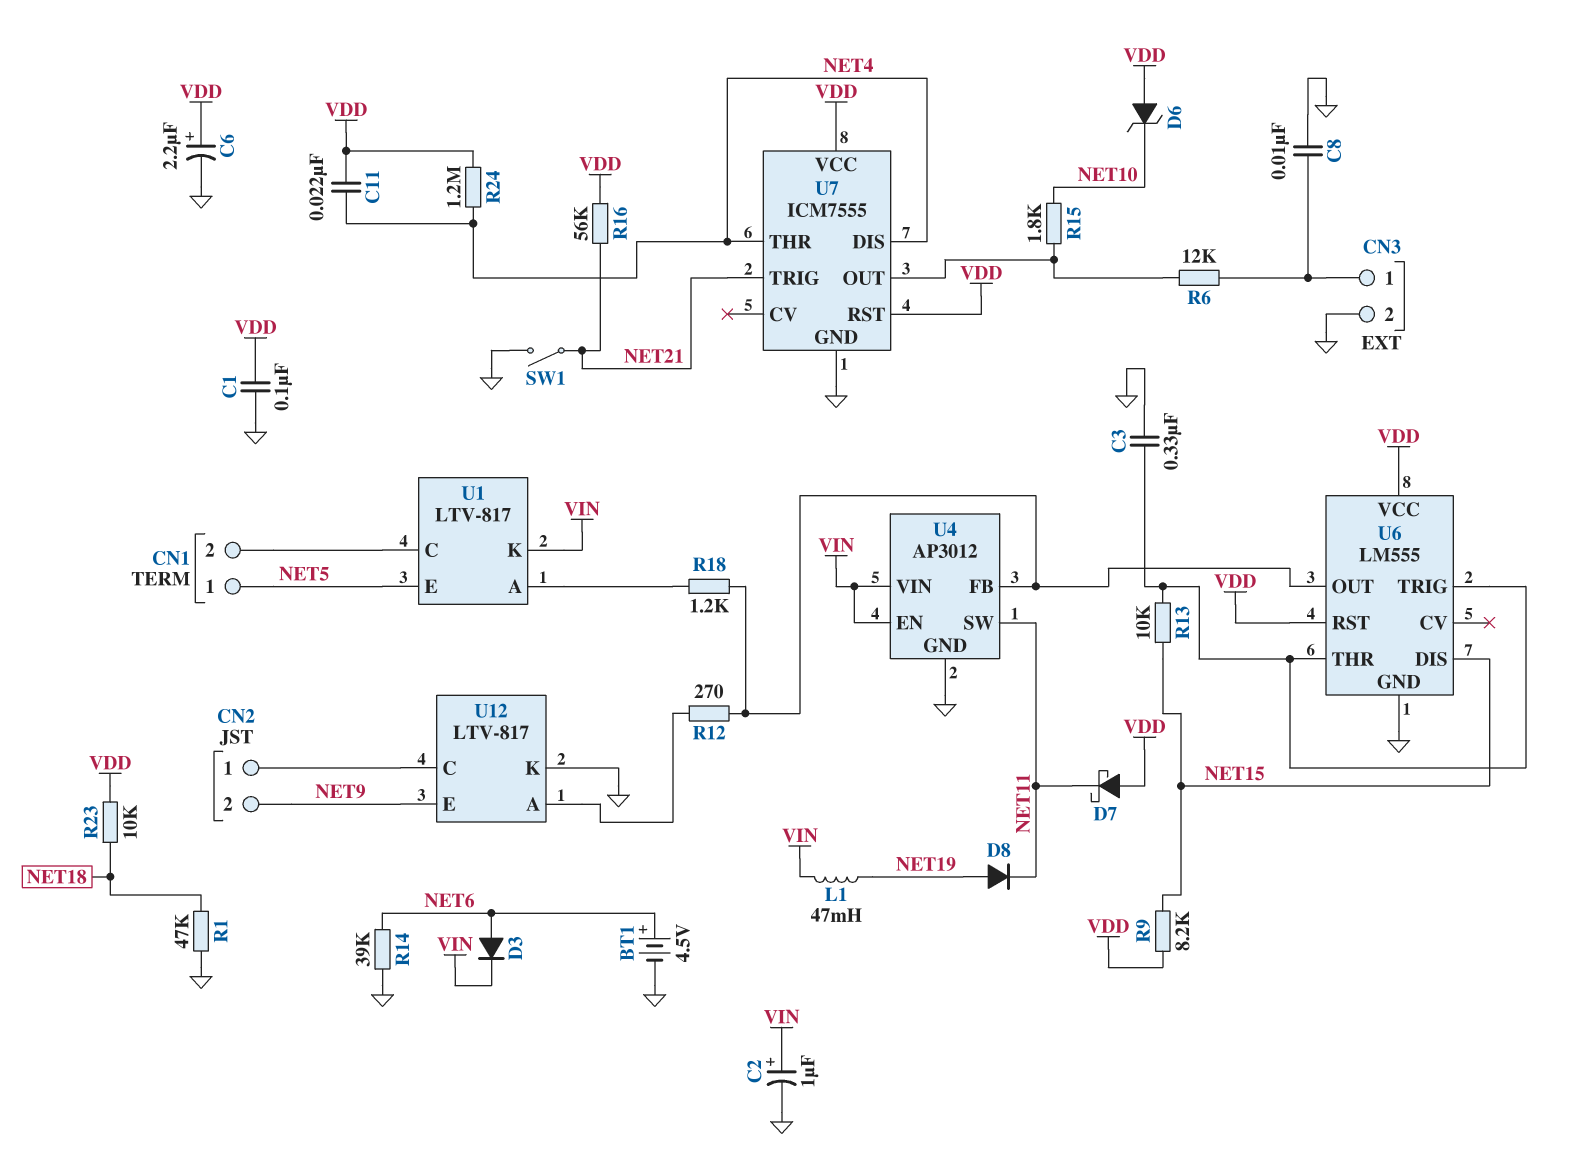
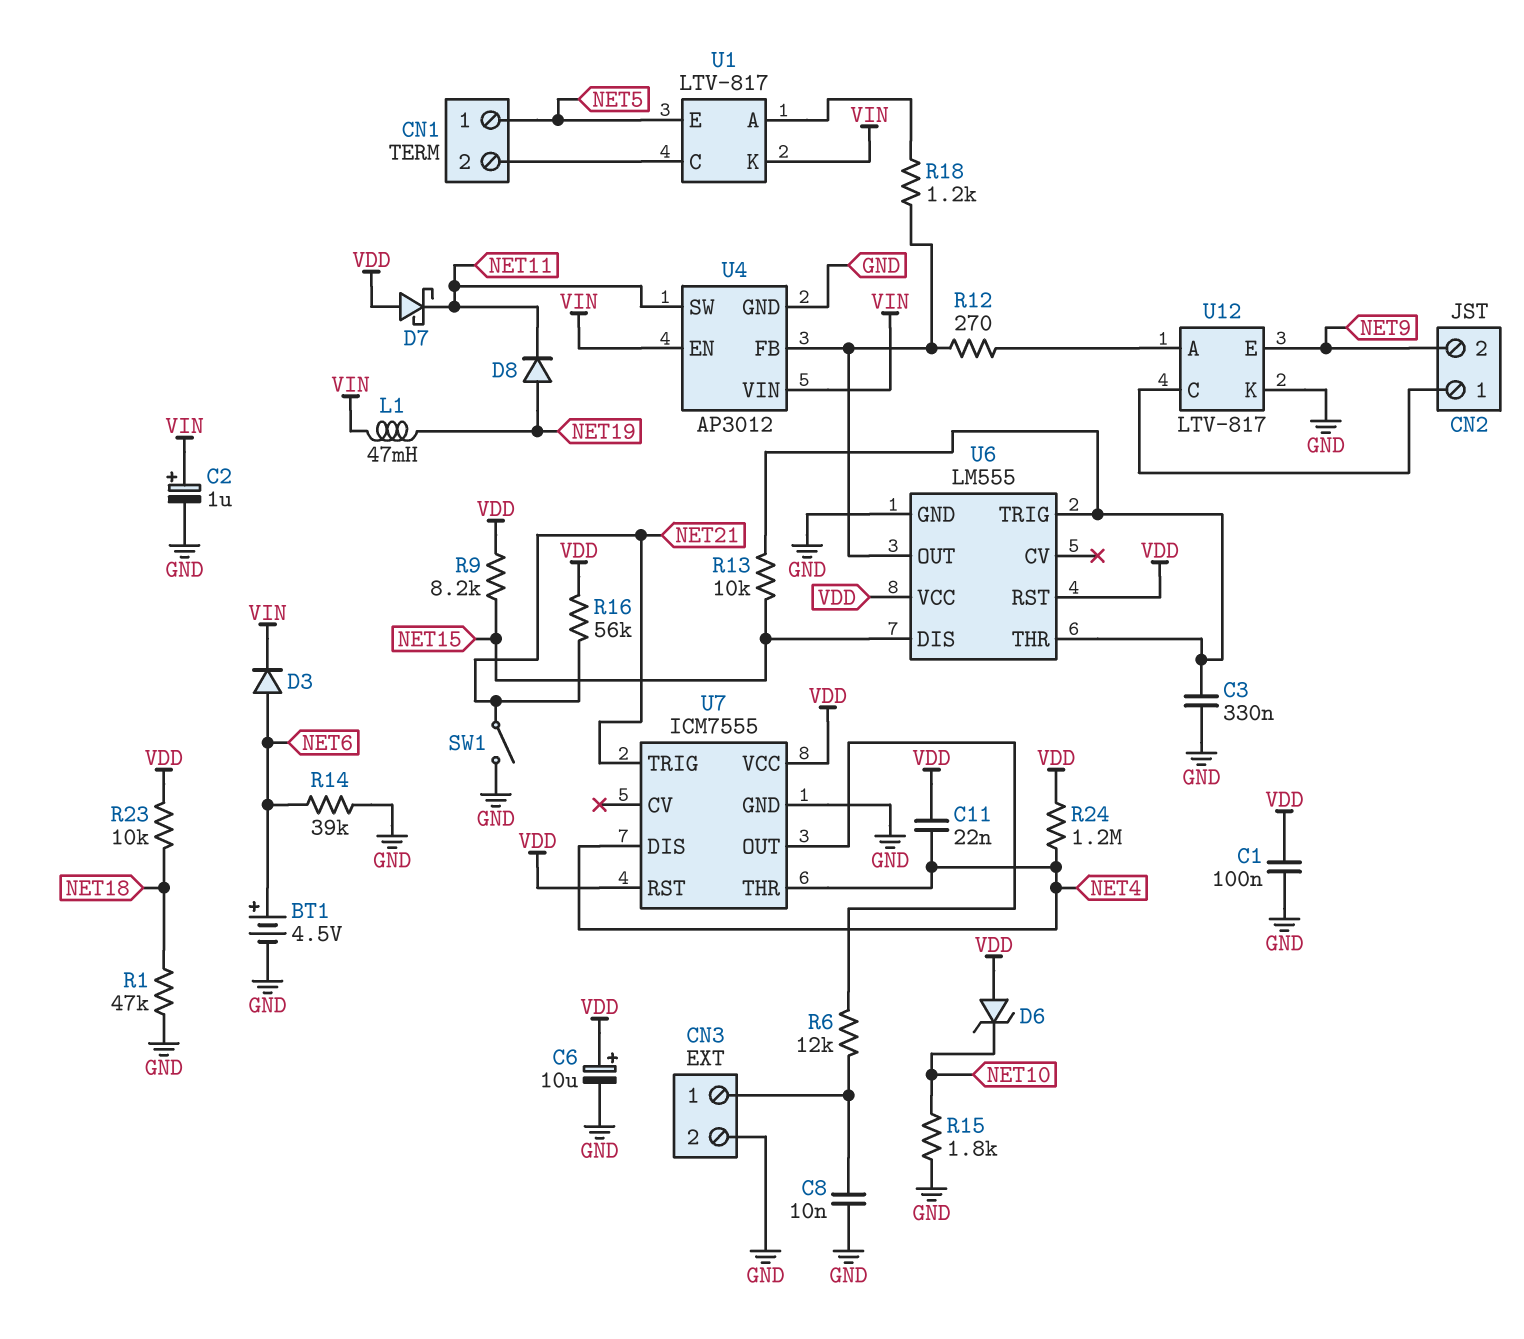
C6: 2.2uF (plus VDD, minus GND) -> 10uF (plus VDD, minus GND)
R15: 1.8k (NET10, U7/OUT) -> 1.8k (GND, NET10)

